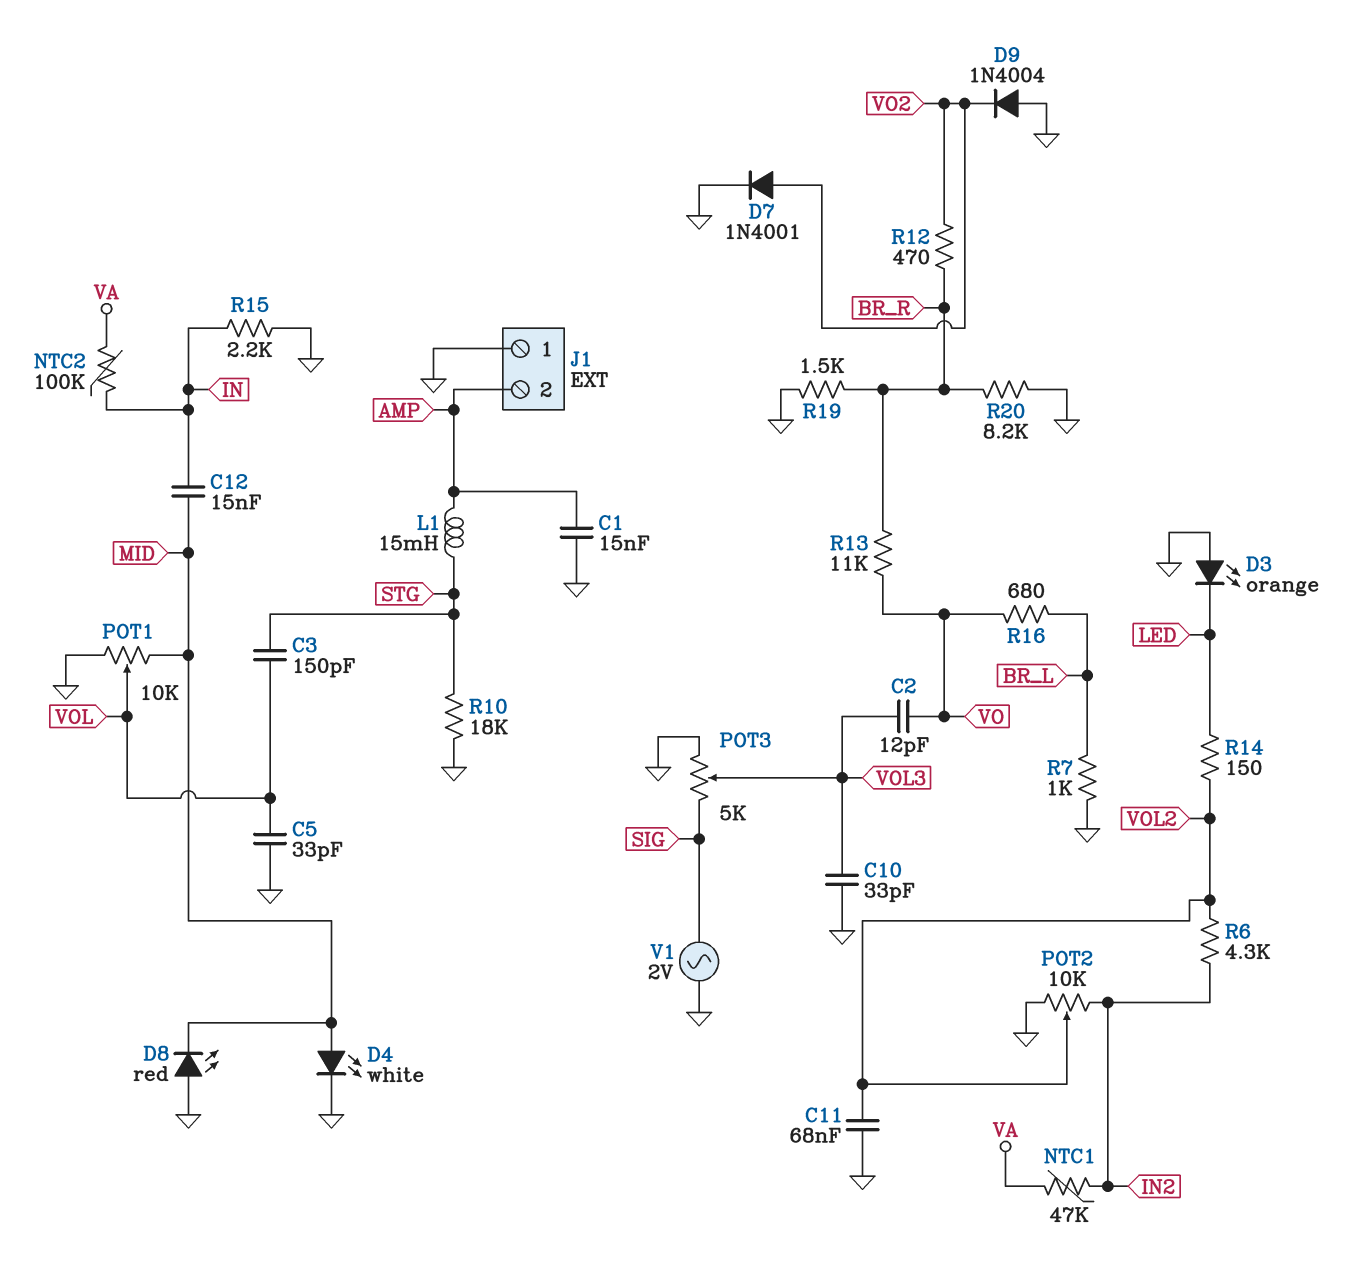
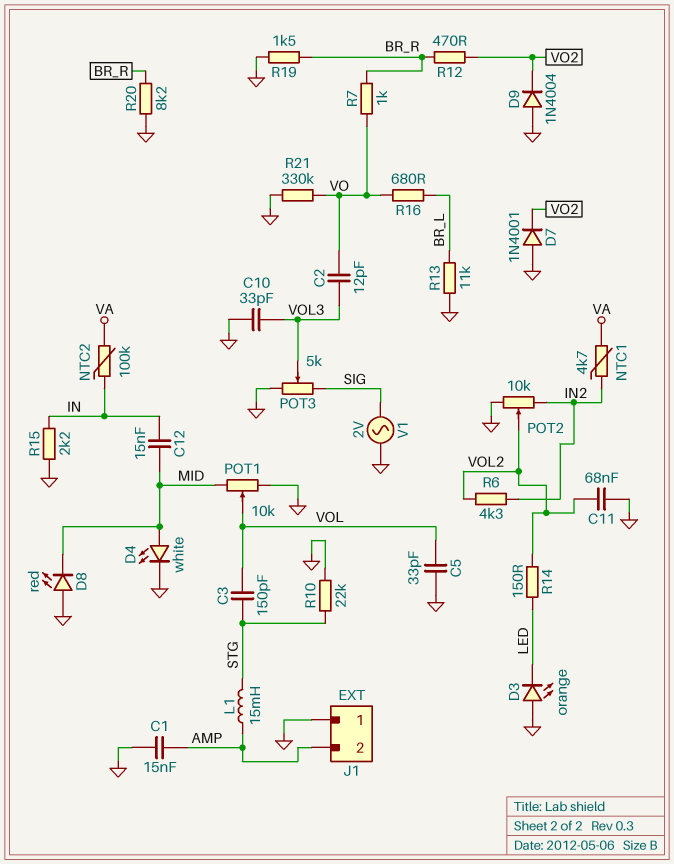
D7: diode 1N4001 (A VO2, K GND) -> diode 1N4001 (A GND, K VO2)
NTC1: 47k (IN2, VA) -> 4.7k (IN2, VA)
R7: 1k (BR_L, GND) -> 1k (BR_R, VO)
R10: 18k (GND, STG) -> 22k (GND, STG)
R13: 11k (BR_R, VO) -> 11k (BR_L, GND)
R21: none -> 330k (GND, VO)

